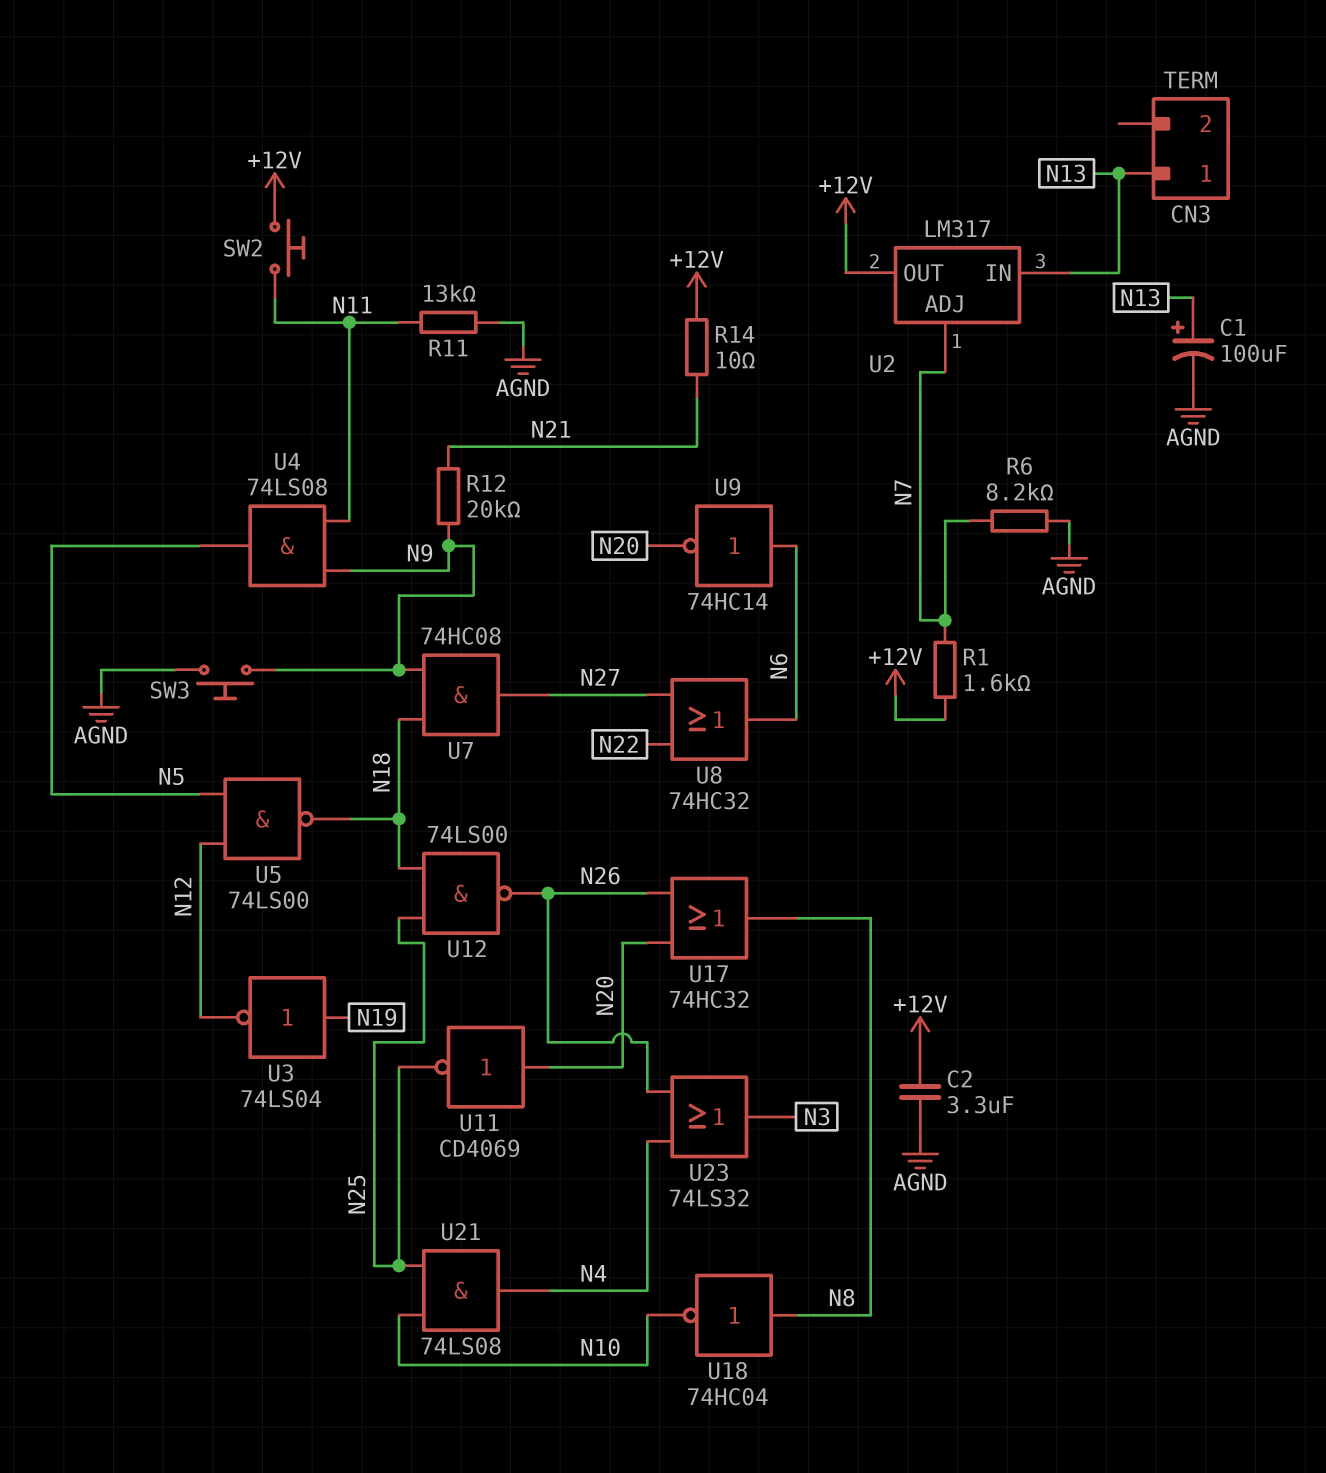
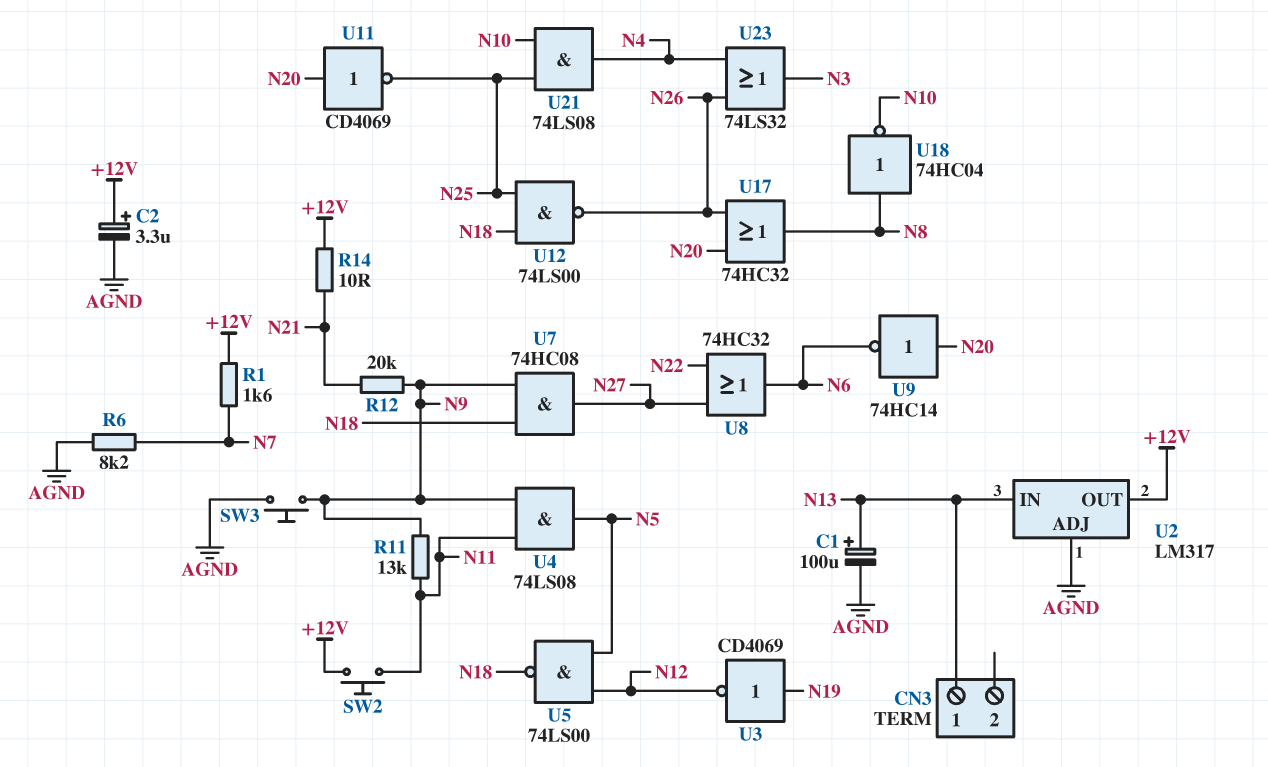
C2: 3.3uF (+12V, AGND) -> 3.3uF (plus +12V, minus AGND)
R11: 13k (AGND, N11) -> 13k (N9, N11)
U2 pin ADJ: N7 -> AGND
U3: NOT 74LS04 (in N19, out N12) -> NOT CD4069 (in N19, out N12)
U9: NOT 74HC14 (in N6, out N20) -> NOT 74HC14 (in N20, out N6)

